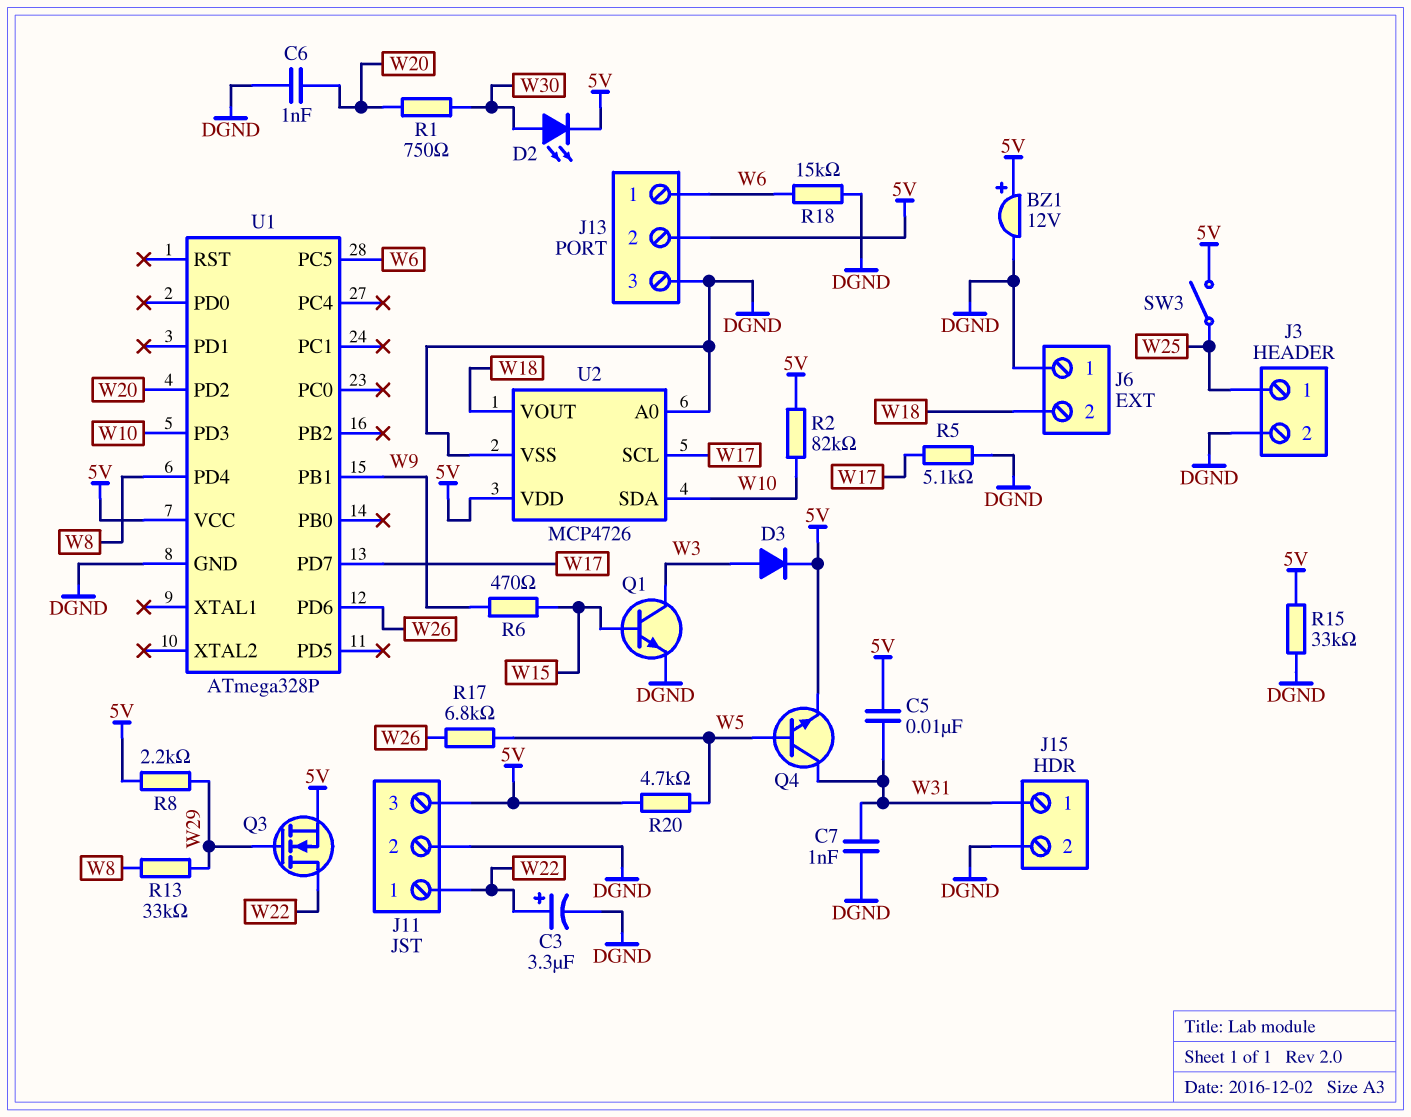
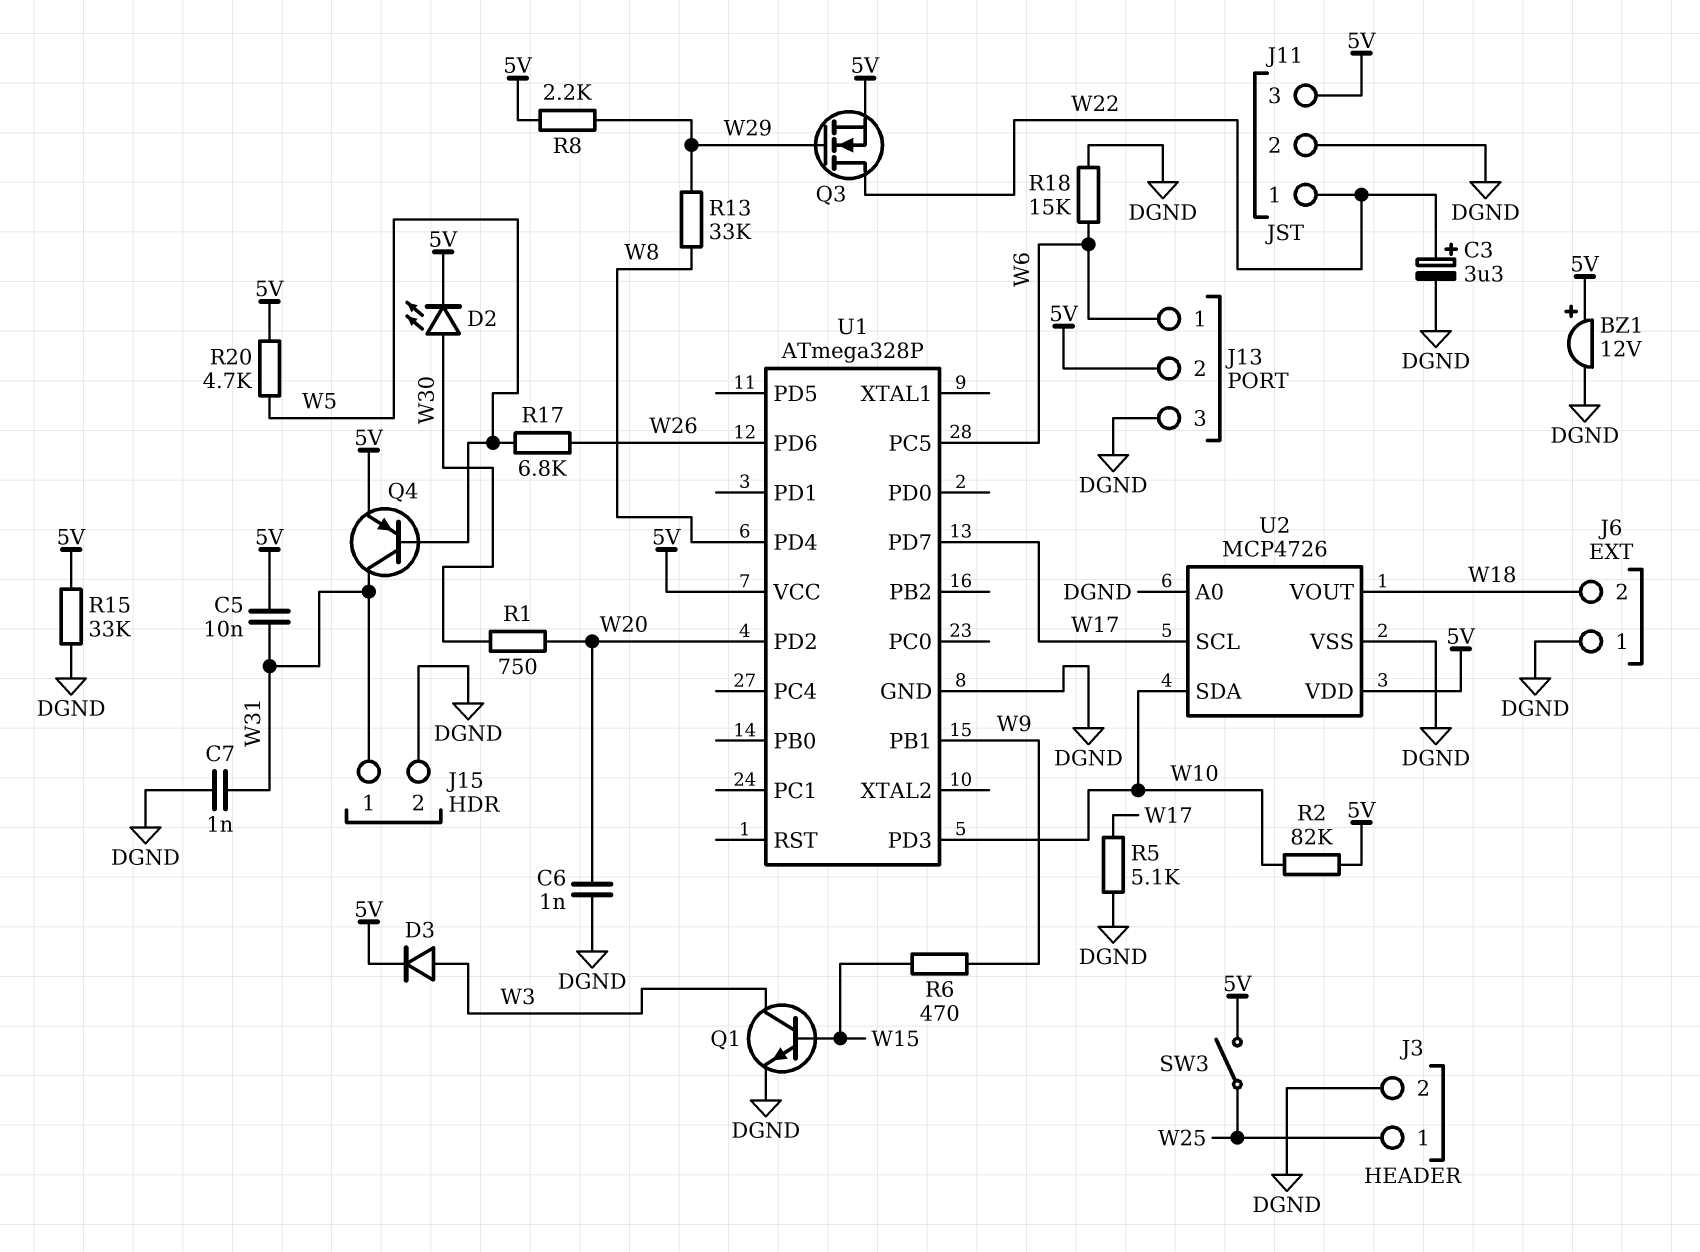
Q4: NPN (B W5, C W31, E 5V) -> PNP (B W5, C W31, E 5V)

